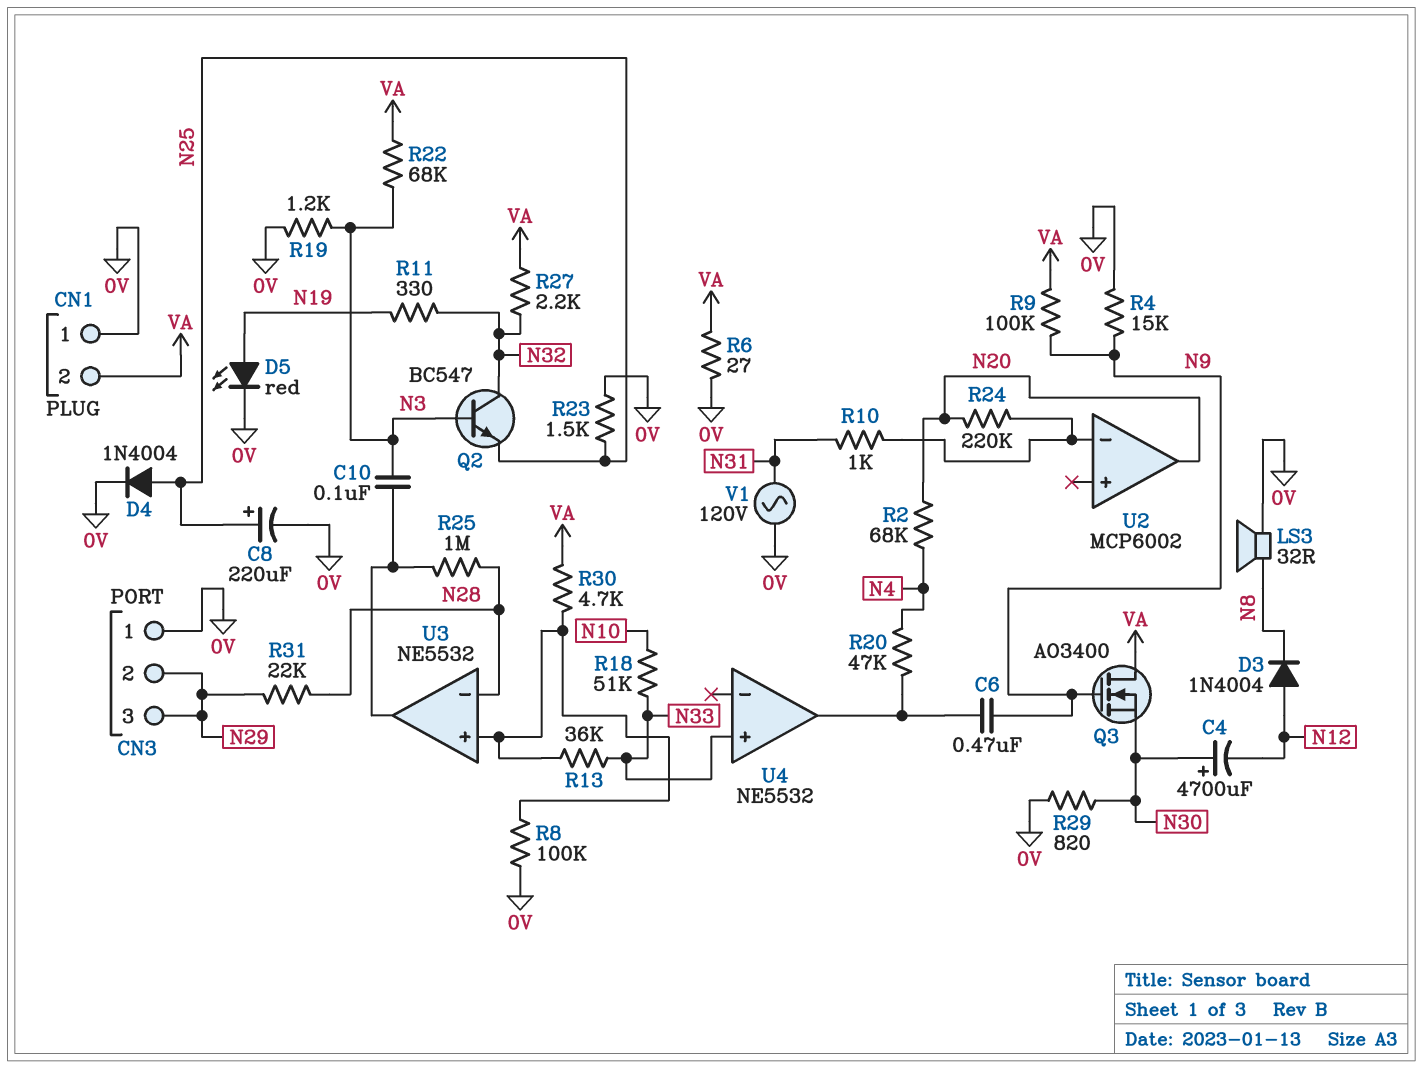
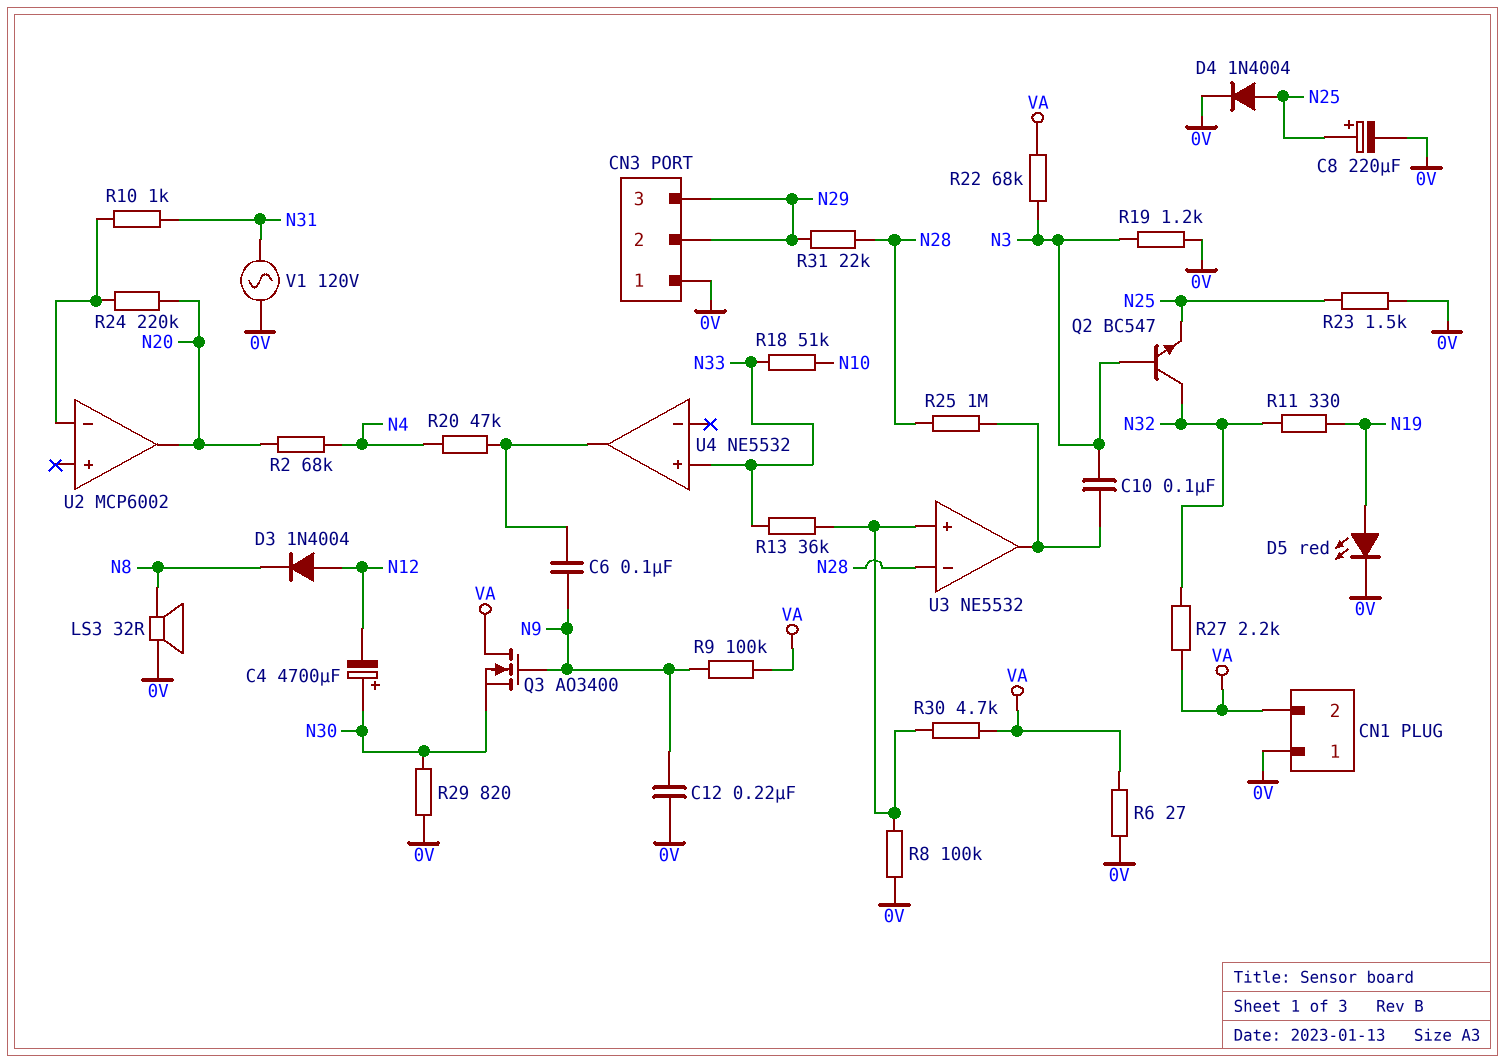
C6: 470nF (N9, U4/out) -> 100nF (N9, U4/out)
C12: none -> 220nF (0V, N9)
R4: 15k (0V, N9) -> none

